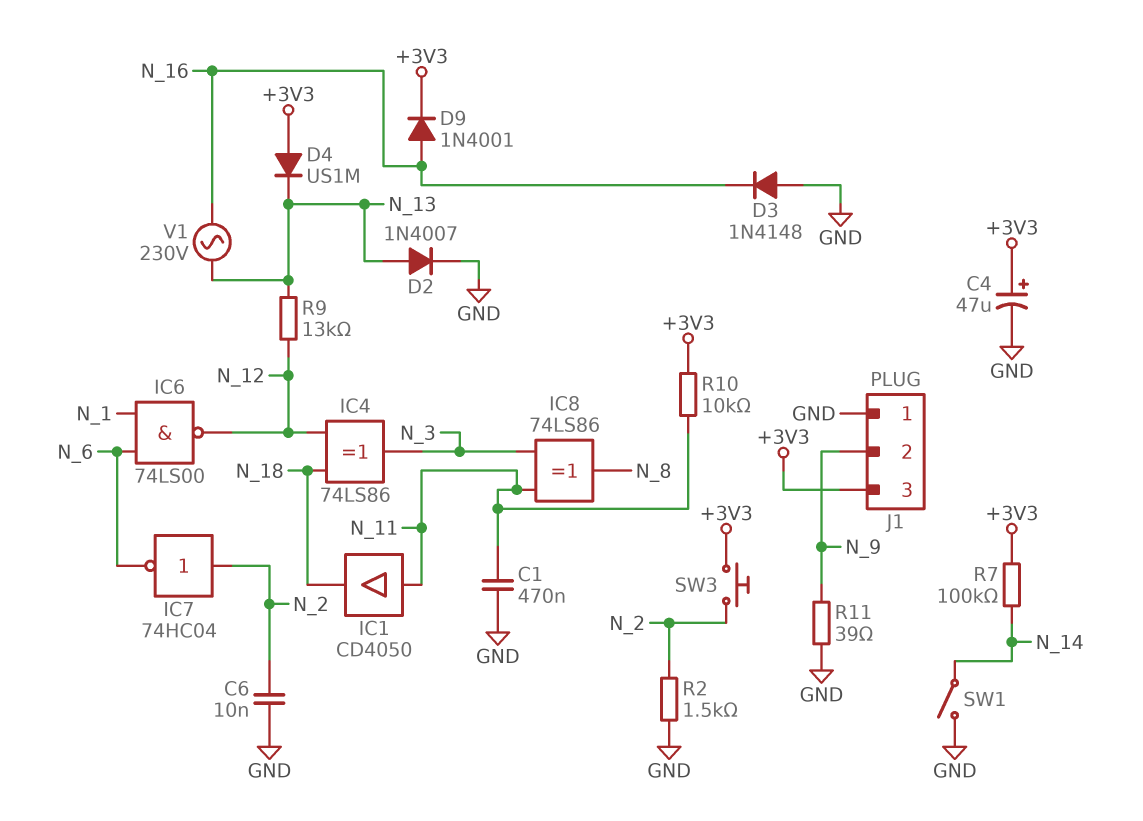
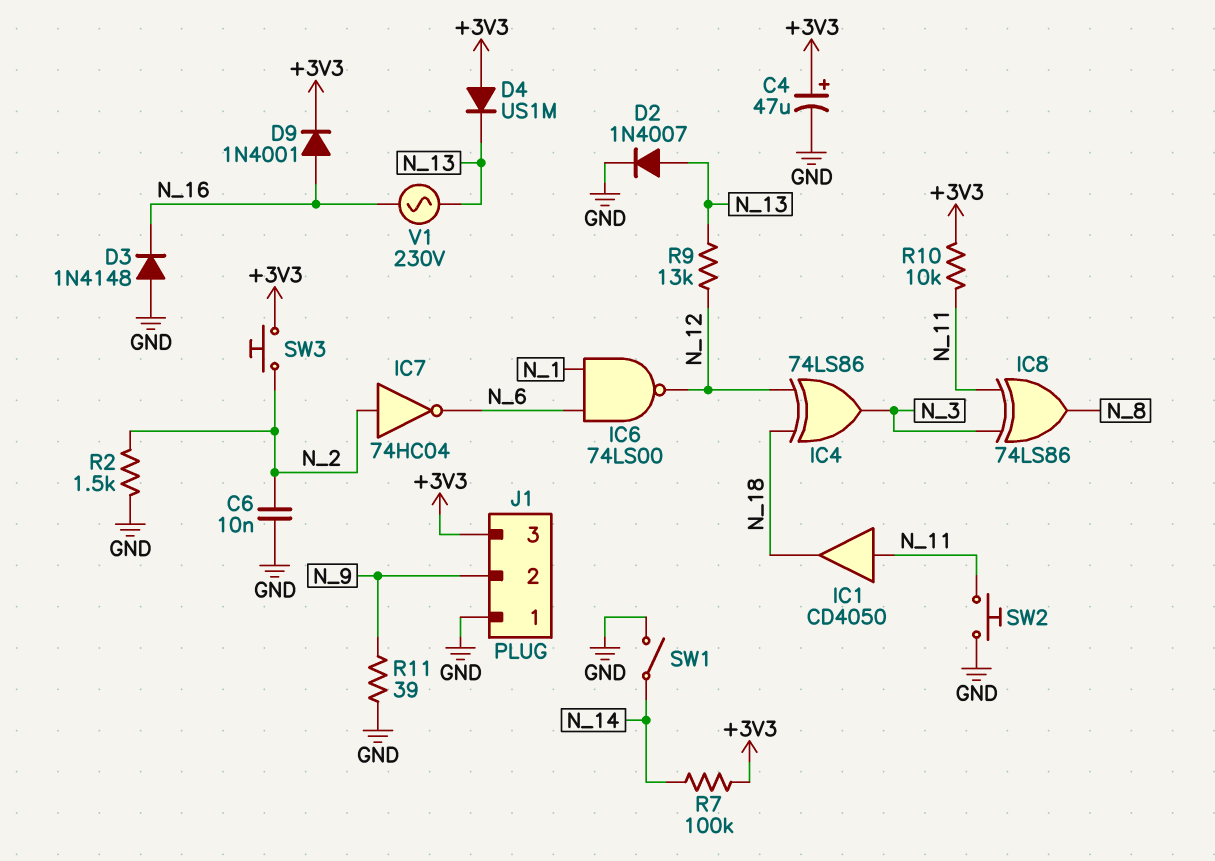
C1: 470nF (GND, N_11) -> none
SW2: none -> button (GND, N_11)

